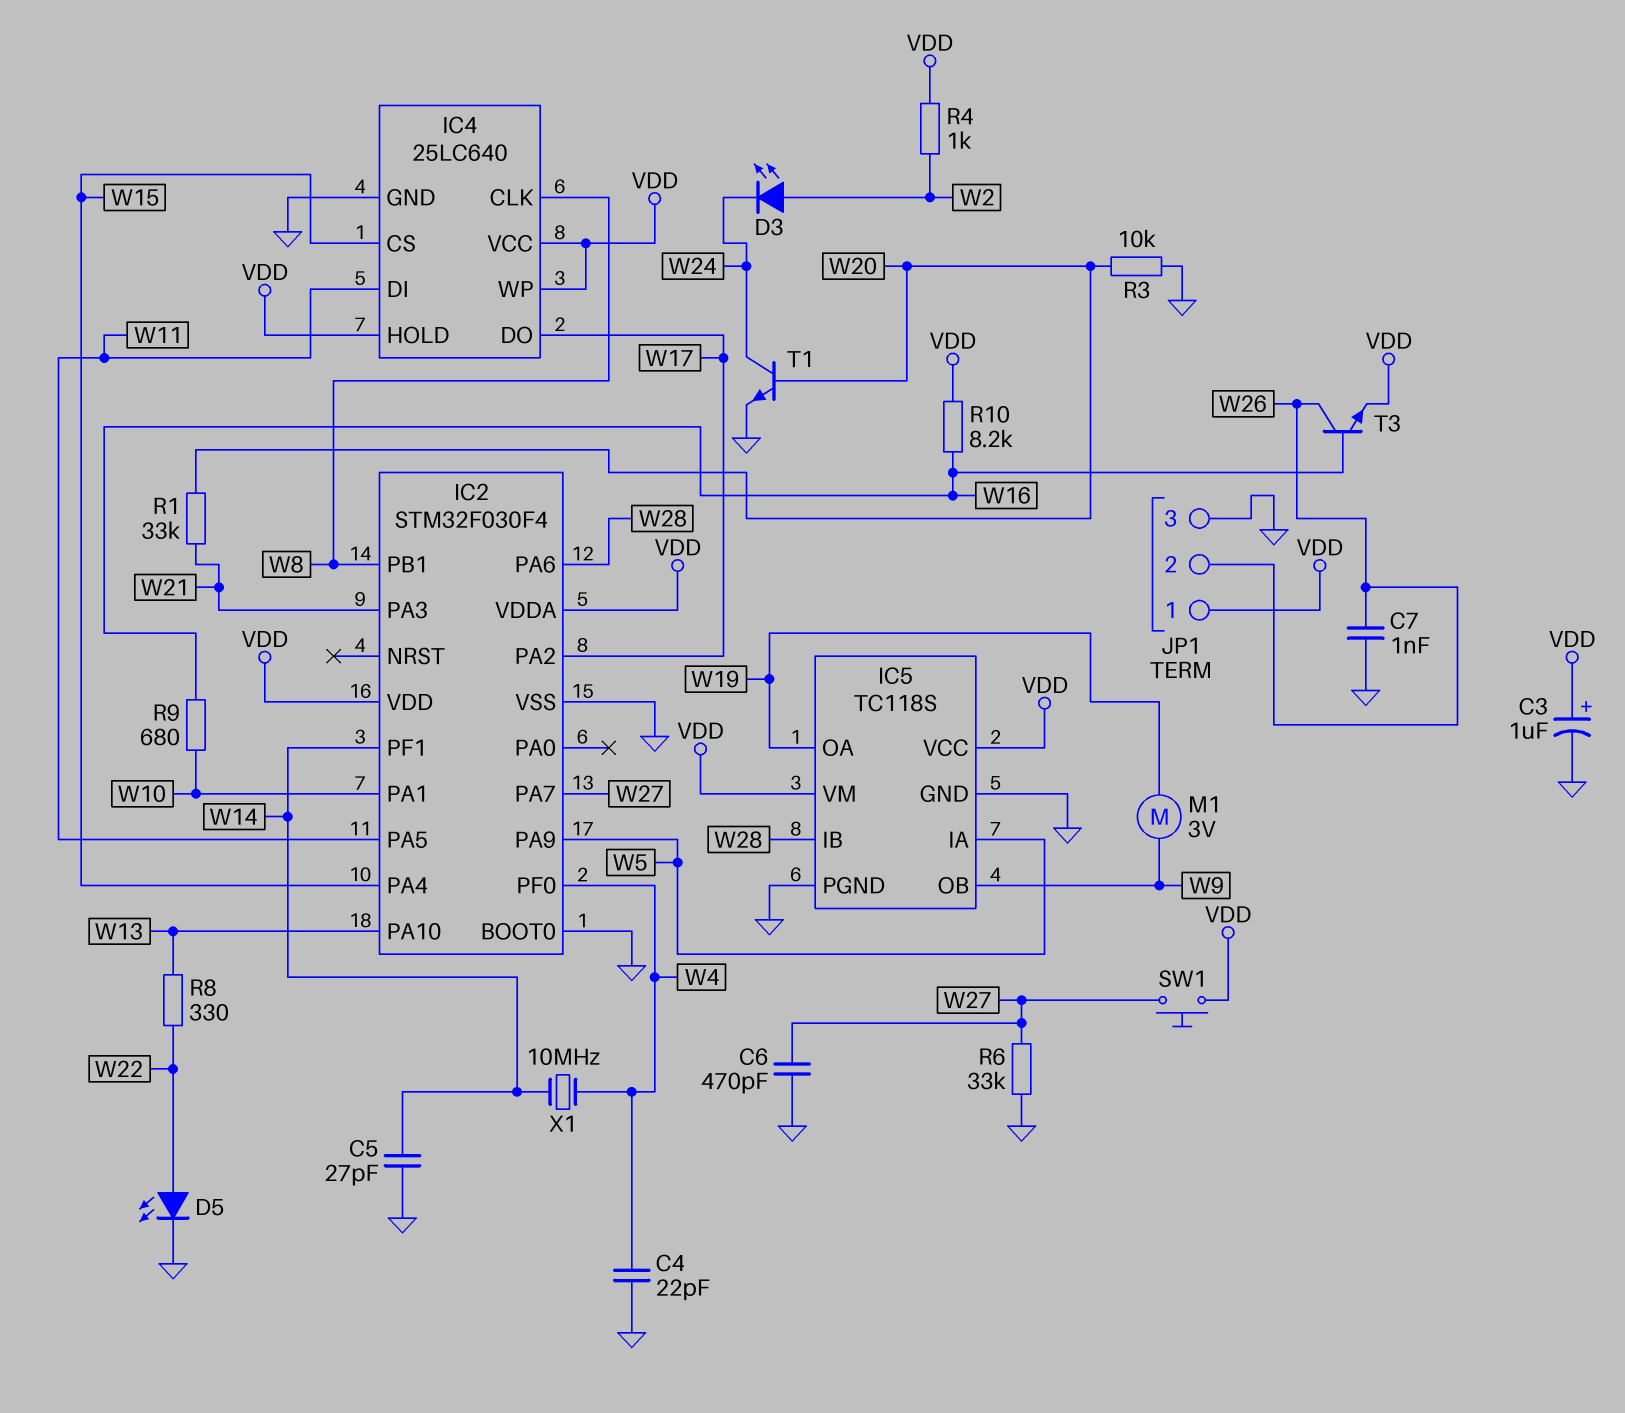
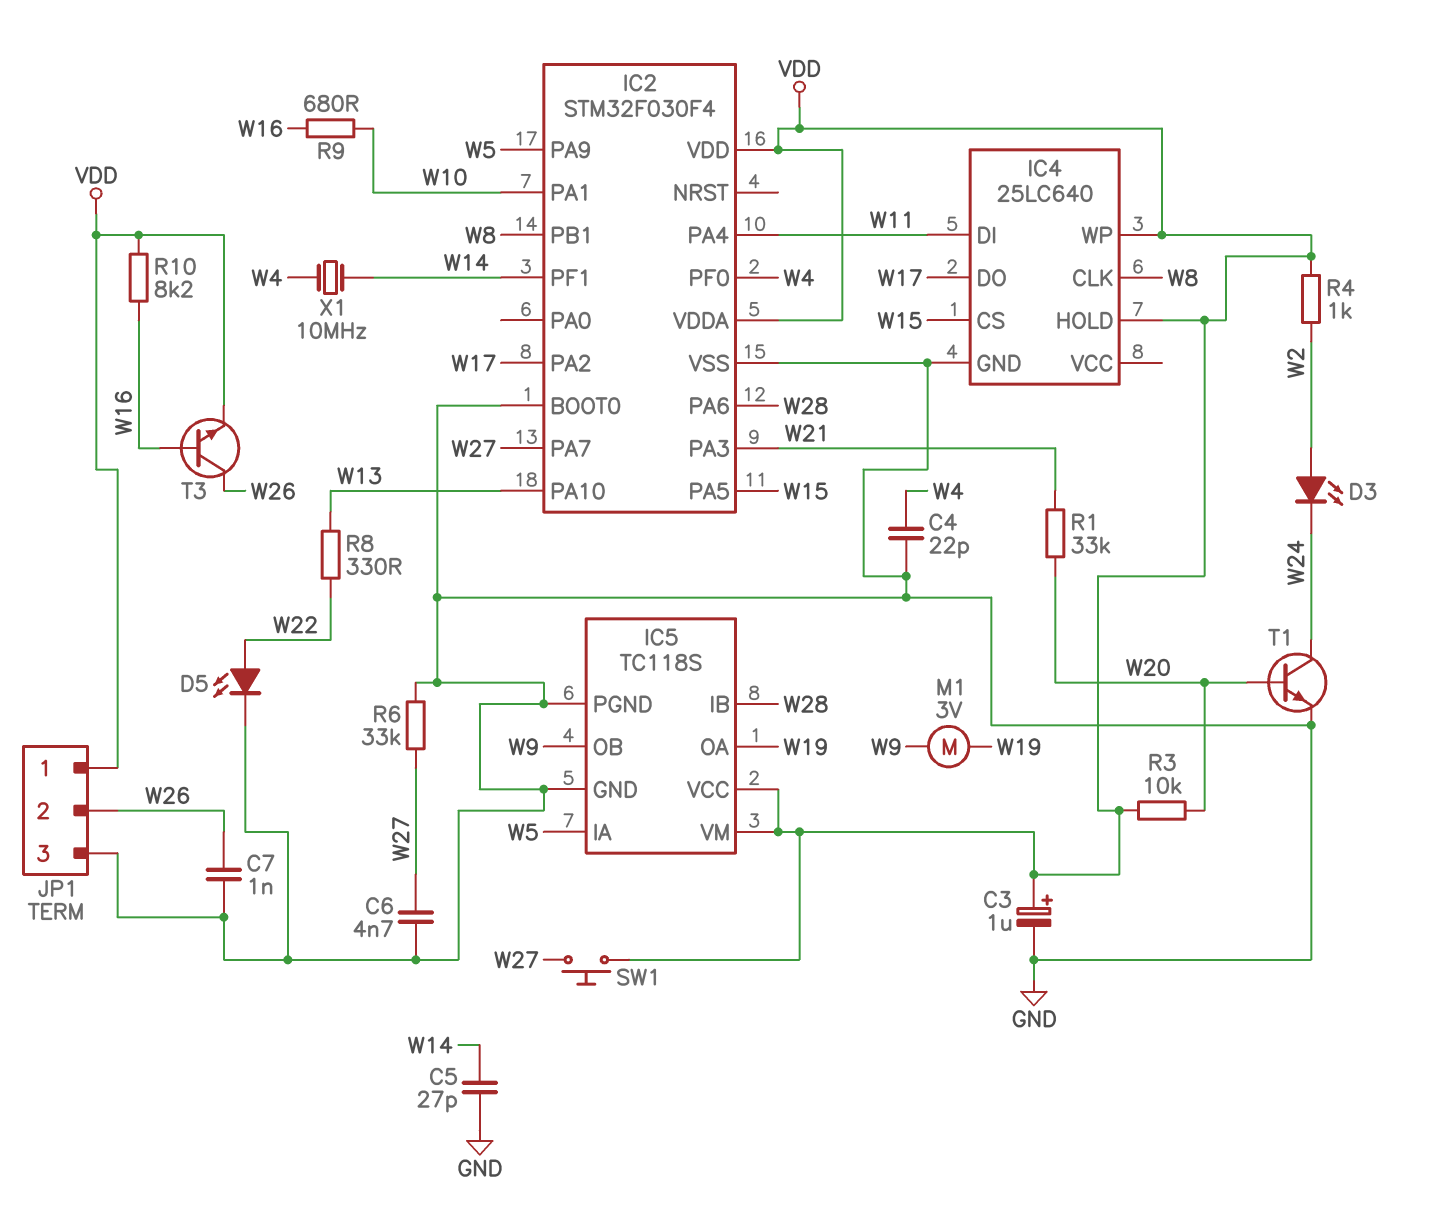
C6: 470pF (GND, W27) -> 4.7nF (GND, W27)
IC2 pin PA4: W15 -> W11
IC2 pin PA5: W11 -> W15
IC4 pin VCC: VDD -> none
R3: 10k (GND, W20) -> 10k (VDD, W20)

